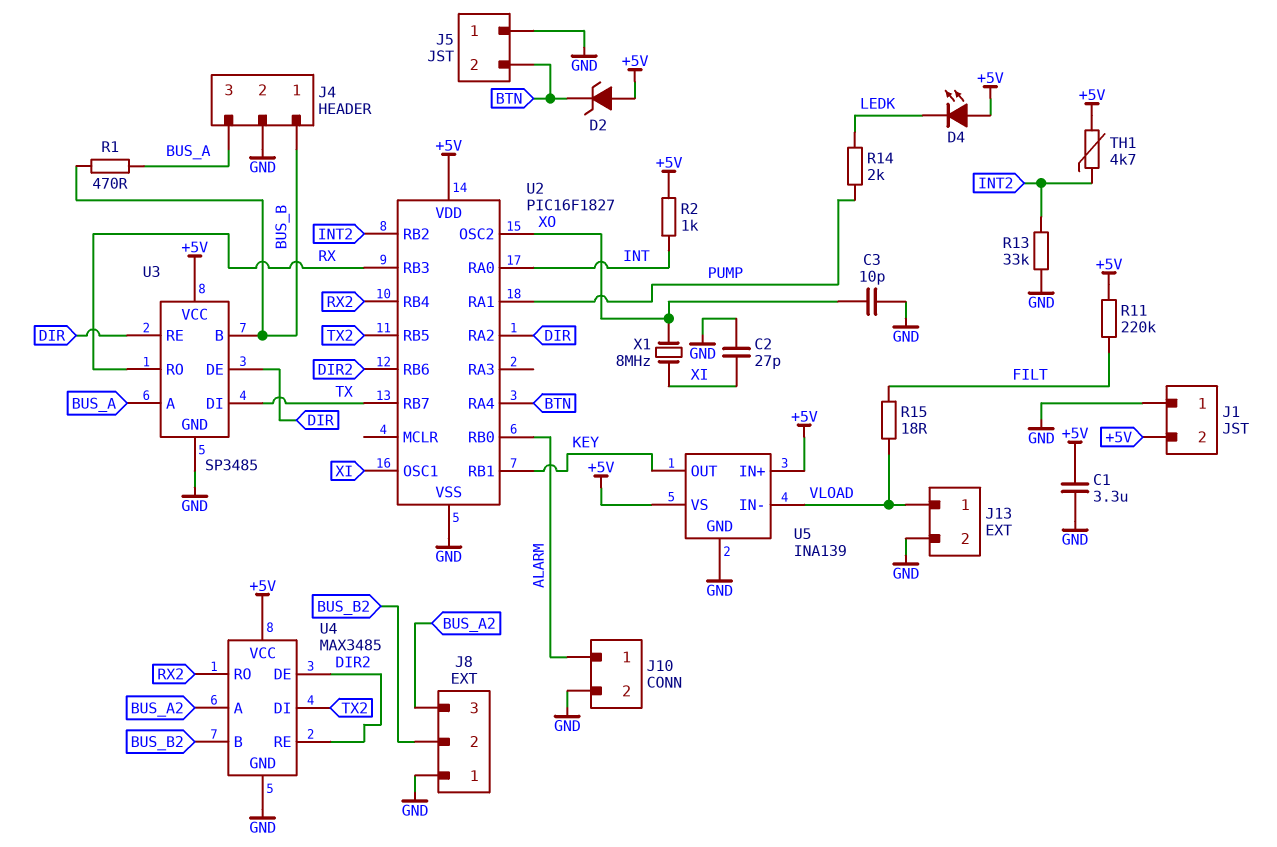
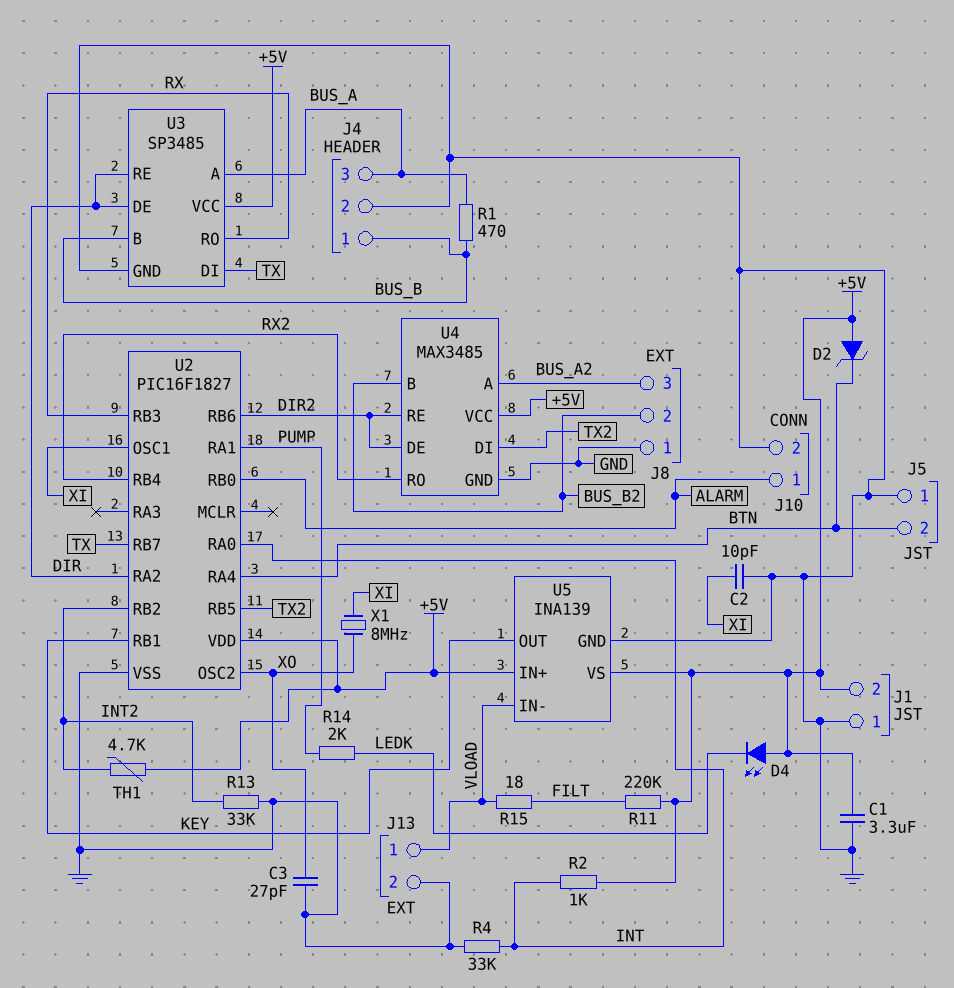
C2: 27pF (GND, XI) -> 10pF (GND, XI)
C3: 10pF (GND, XO) -> 27pF (GND, XO)
R4: none -> 33k (GND, INT)

